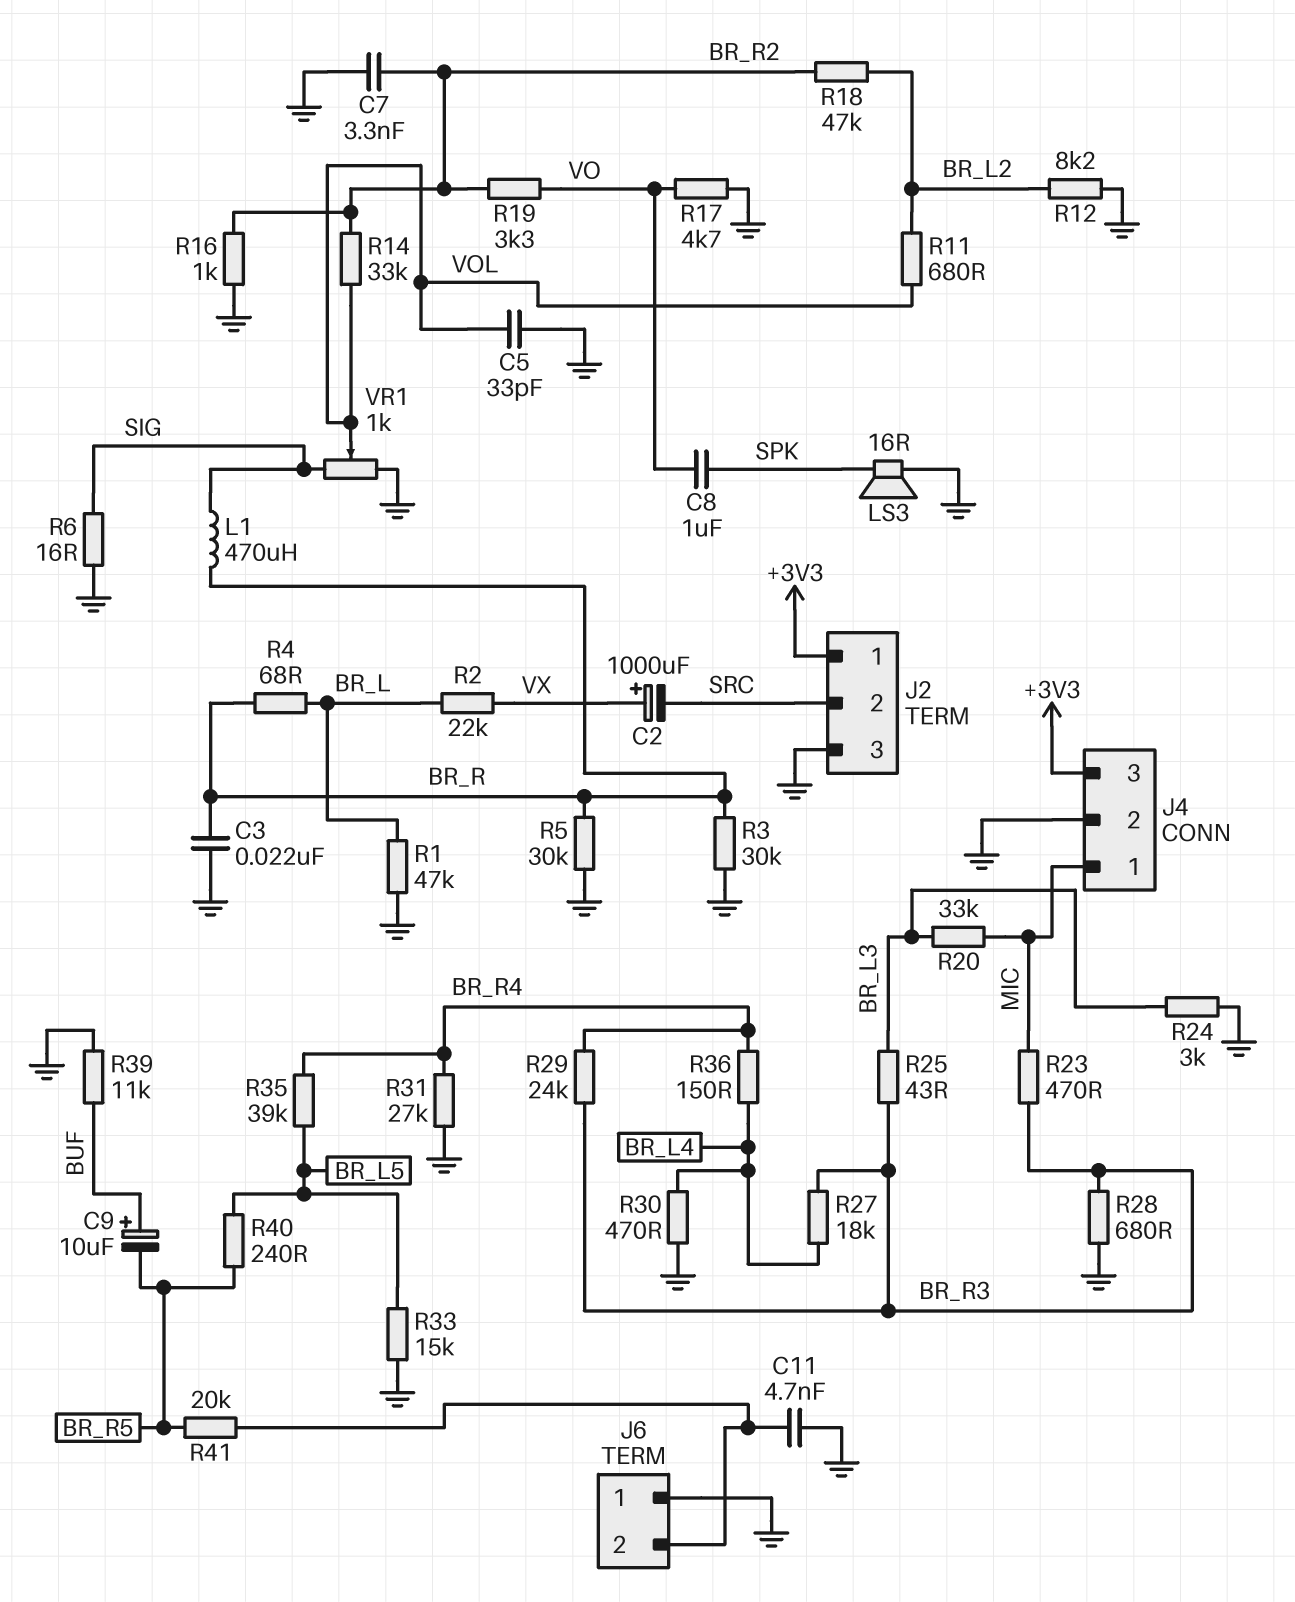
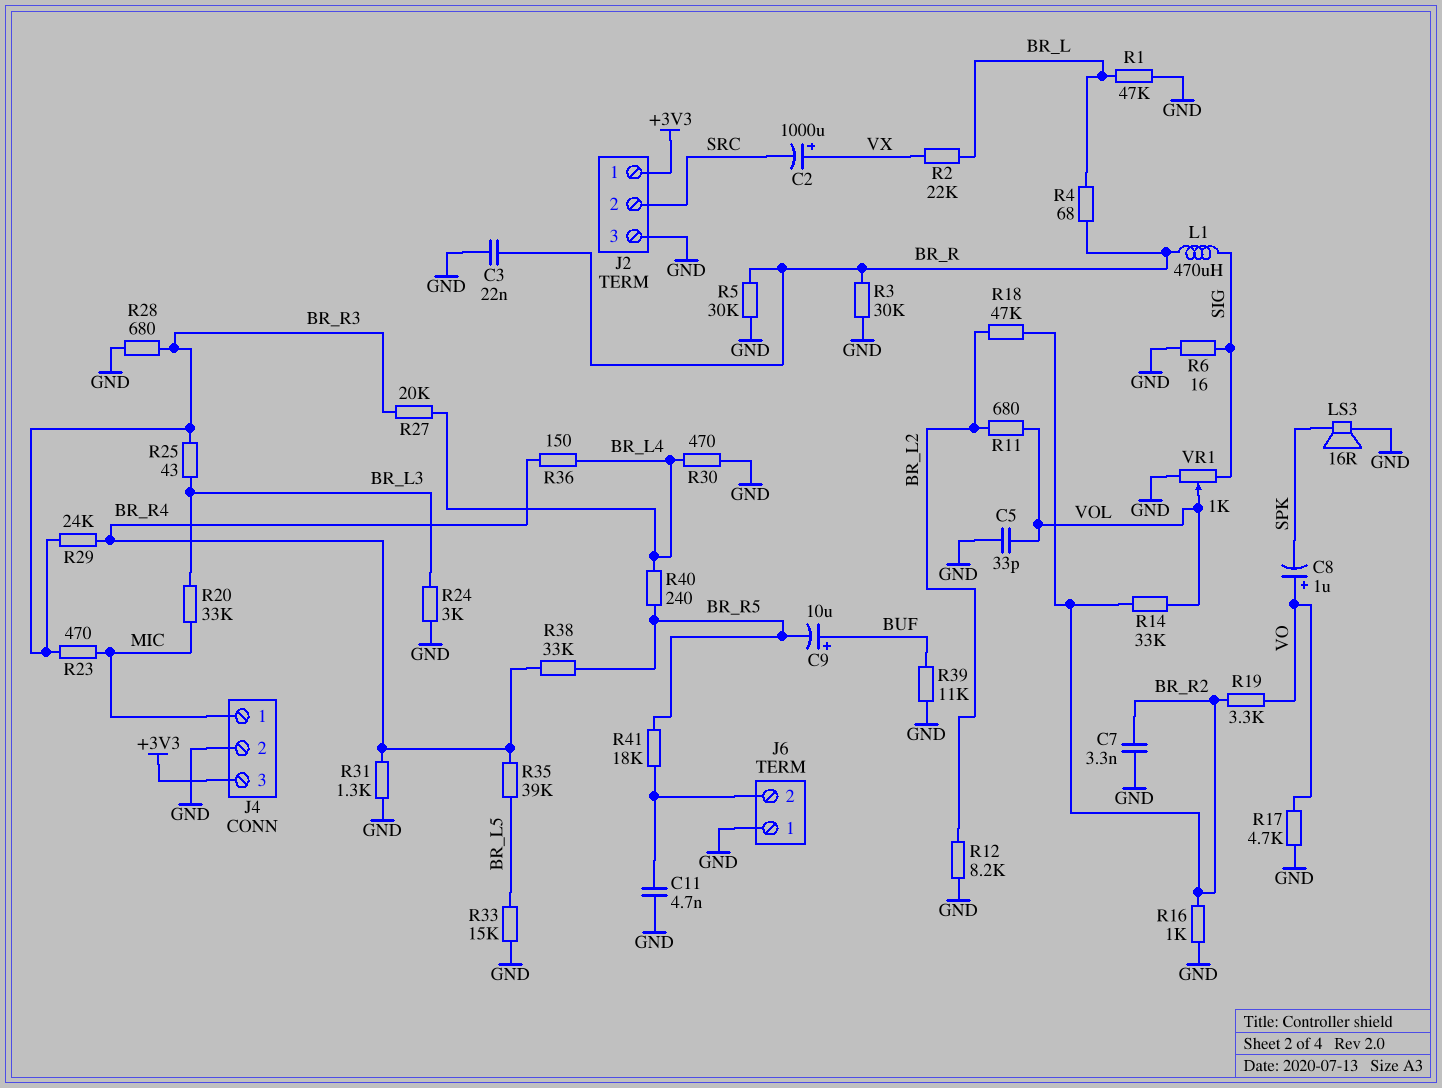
C8: 1uF (SPK, VO) -> 1uF (plus VO, minus SPK)
R27: 18k (BR_L4, BR_R3) -> 20k (BR_L4, BR_R3)
R31: 27k (BR_R4, GND) -> 1.3k (BR_R4, GND)
R38: none -> 33k (BR_R4, BR_R5)
R40: 240 (BR_L5, BR_R5) -> 240 (BR_L4, BR_R5)
R41: 20k (BR_R5, J6/2) -> 18k (BR_R5, J6/2)

